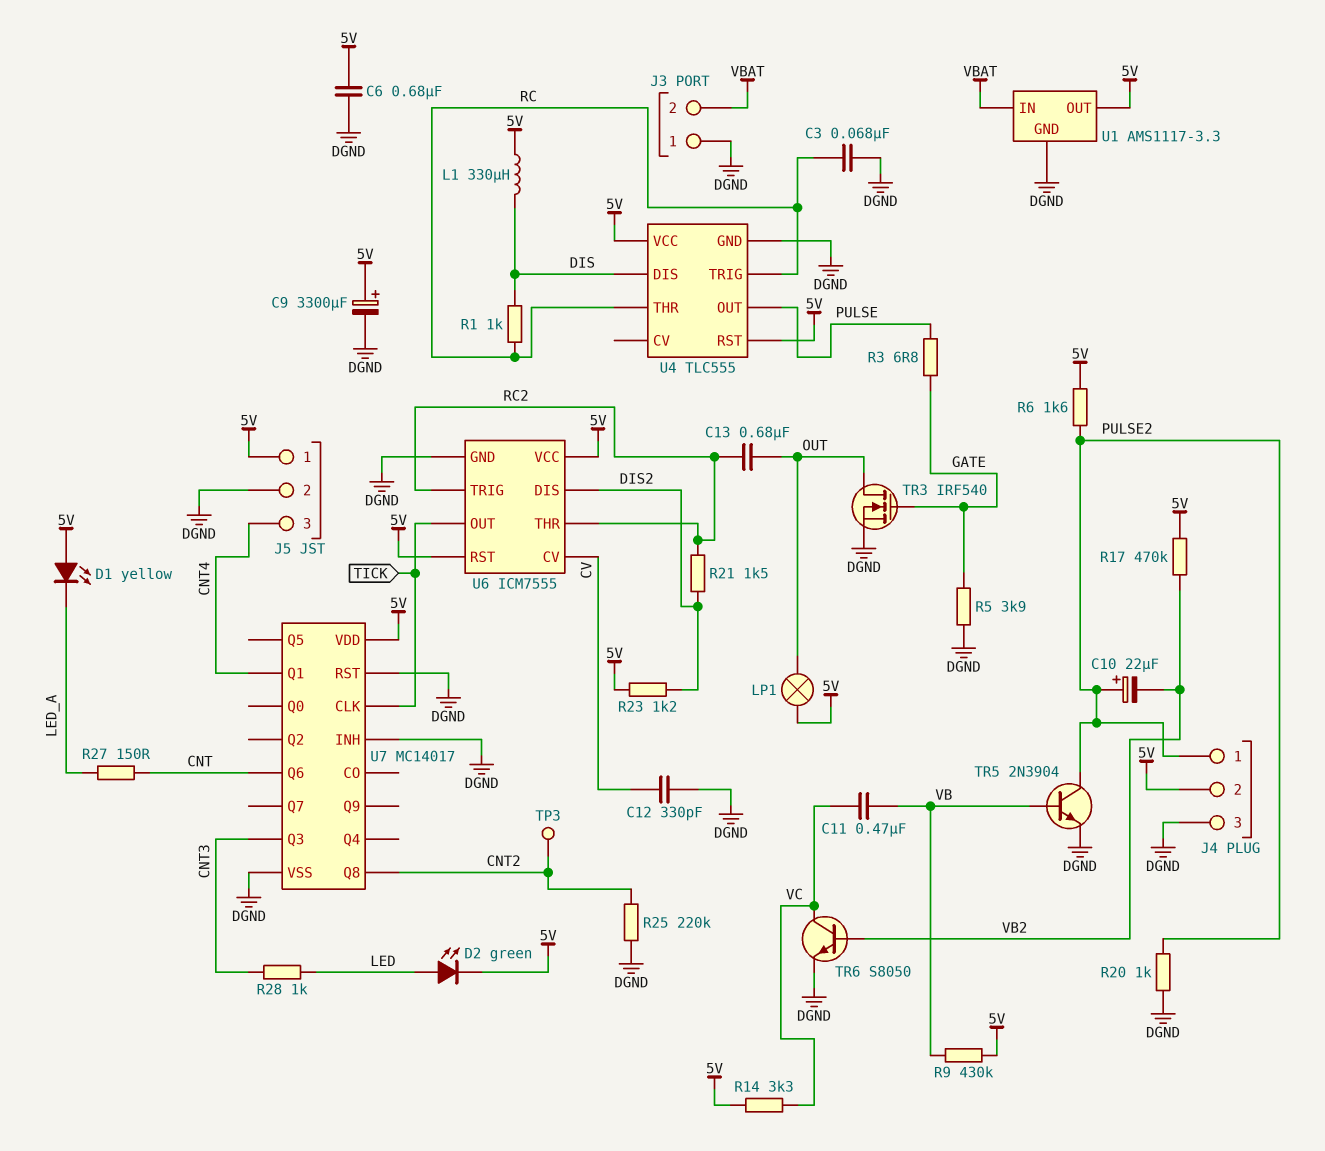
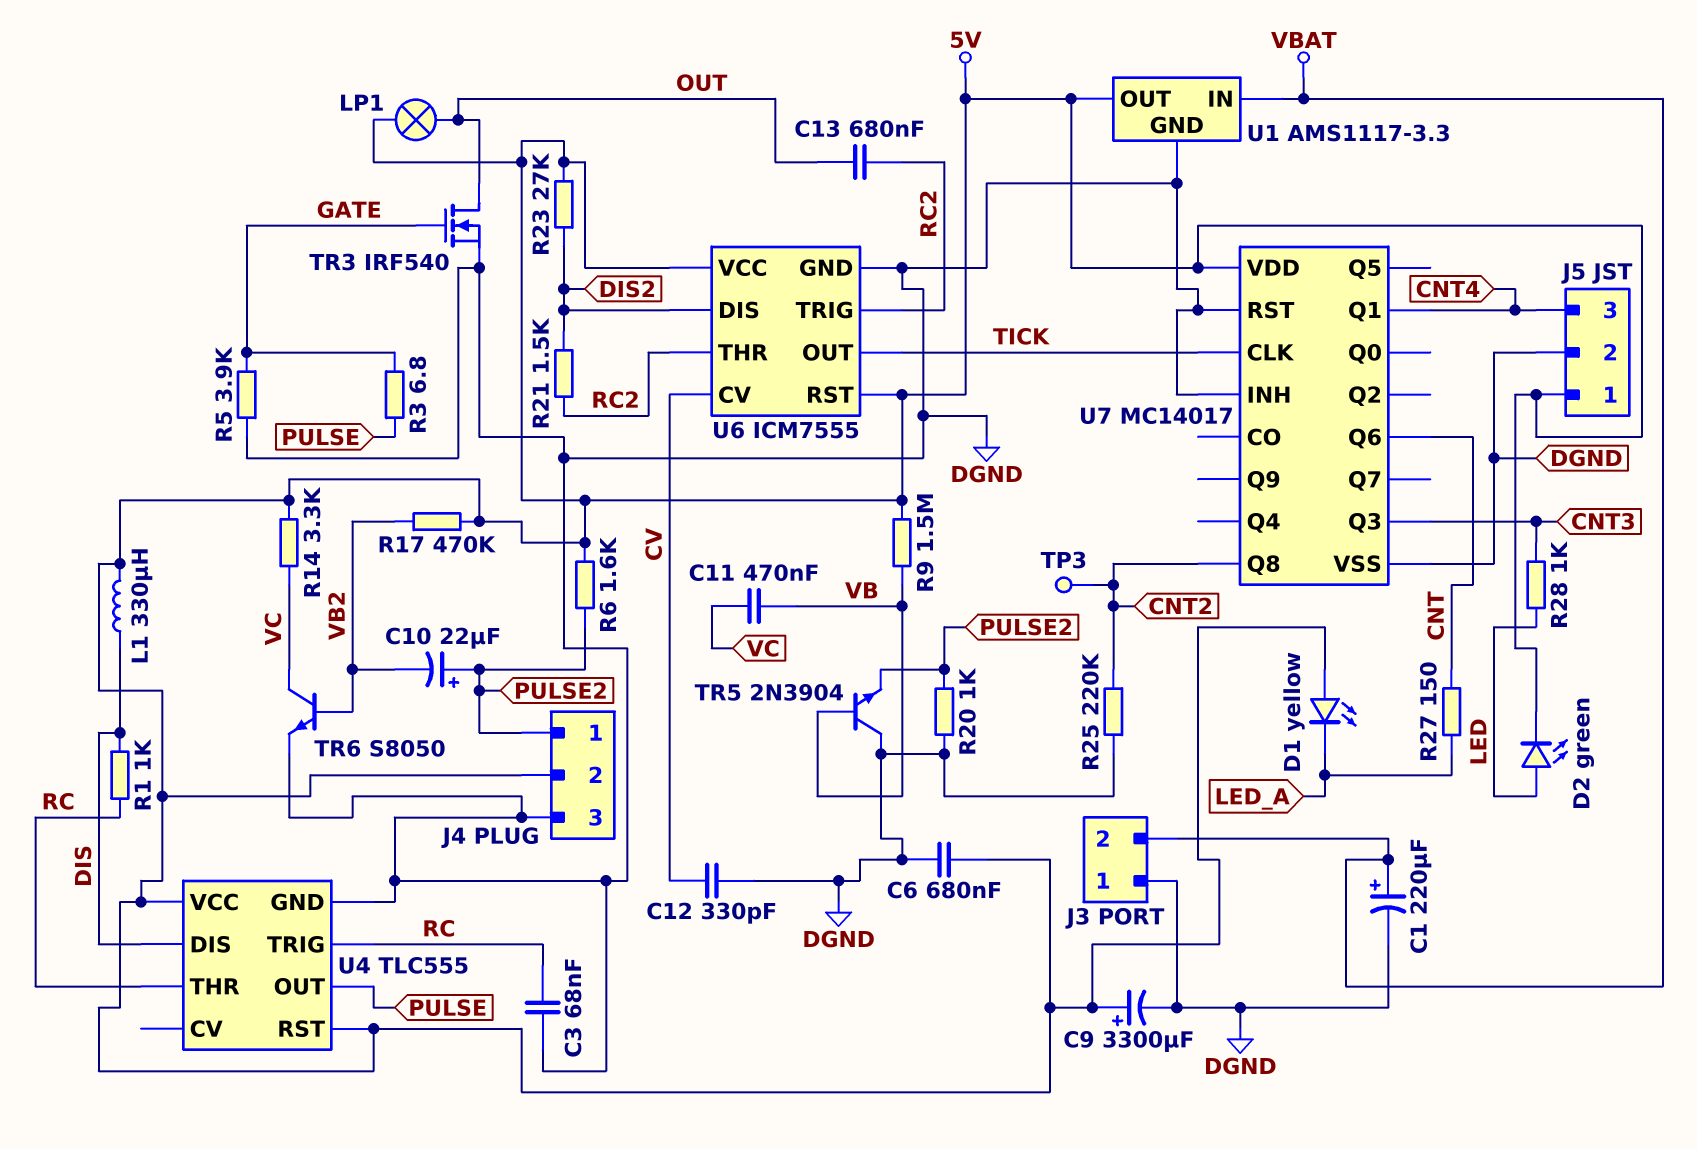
C1: none -> 220uF (plus VBAT, minus DGND)
R9: 430k (5V, VB) -> 1.5M (5V, VB)
R23: 1.2k (5V, DIS2) -> 27k (5V, DIS2)
TR5: NPN 2N3904 (B VB, C PULSE2, E DGND) -> NPN 2N3904 (B VB, C DGND, E PULSE2)

